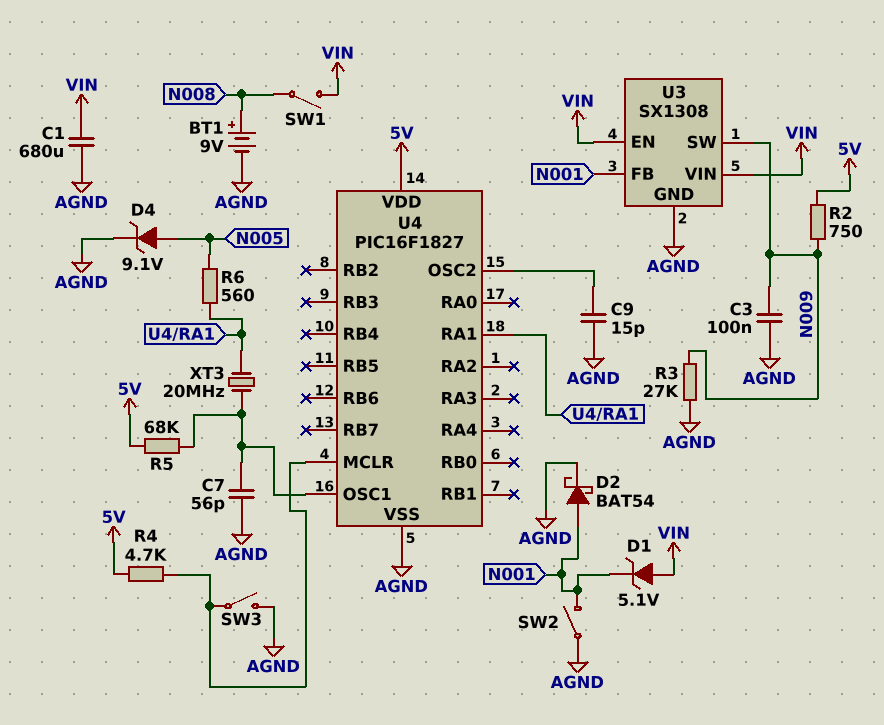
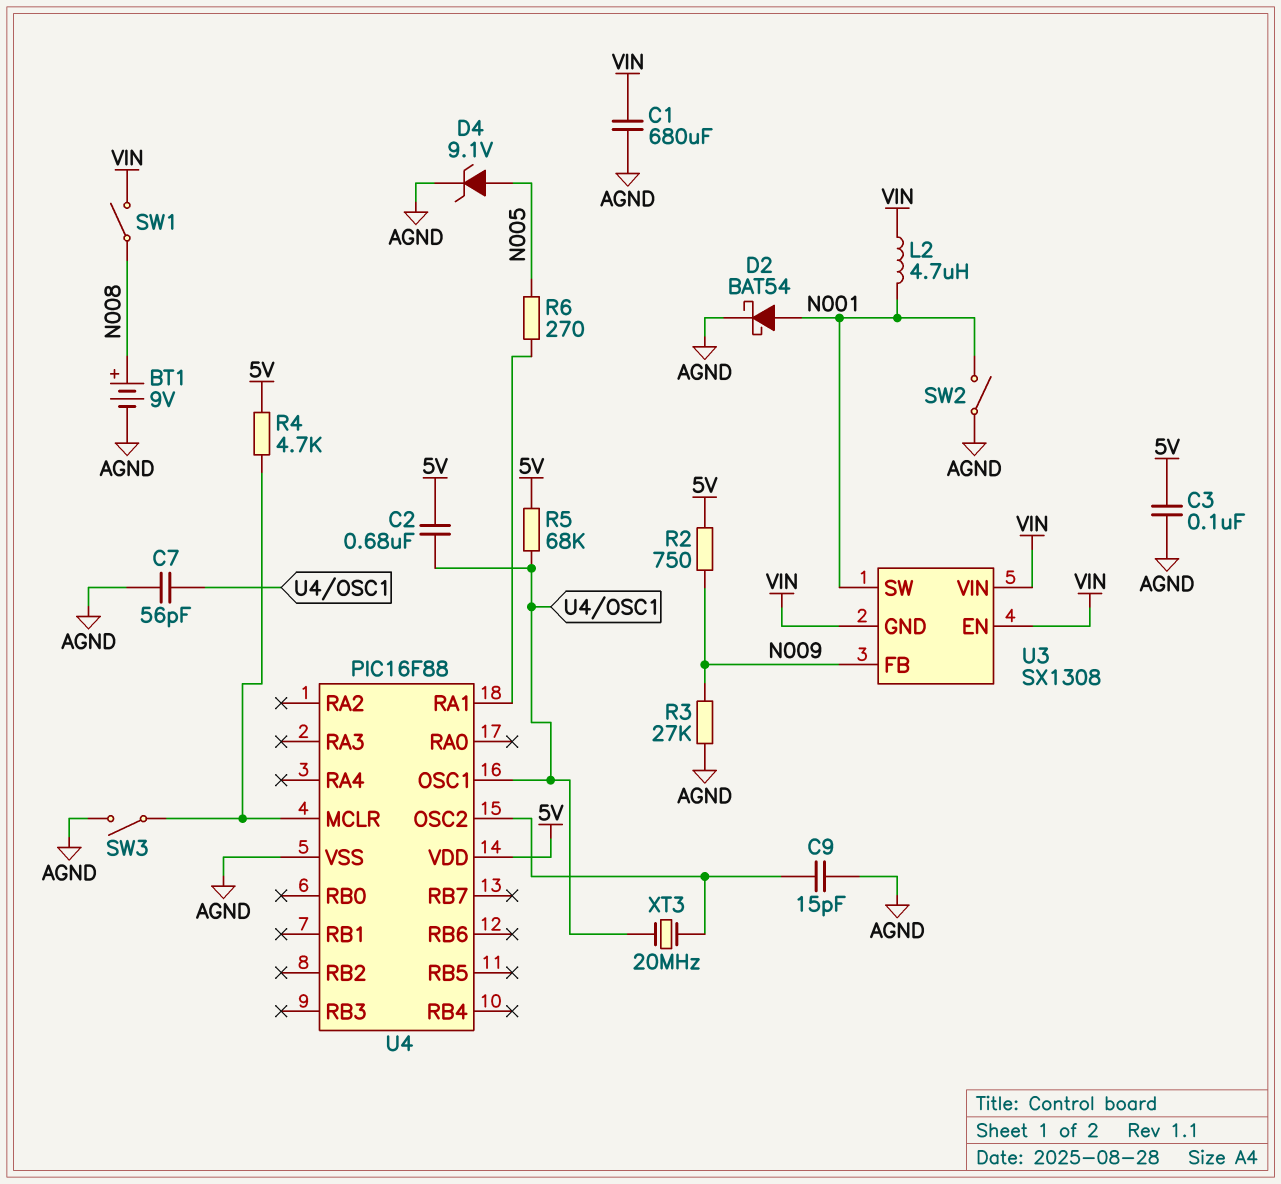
C2: none -> 680nF (5V, U4/OSC1)
C3: 100nF (AGND, N009) -> 100nF (5V, AGND)
D1: zener 5.1V (A VIN, K N001) -> none
L2: none -> 4.7uH (N001, VIN)
R6: 560 (N005, U4/RA1) -> 270 (N005, U4/RA1)
U3 pin FB: N001 -> N009
U3 pin GND: AGND -> VIN
U3 pin SW: N009 -> N001
U4: PIC16F1827 -> PIC16F88
XT3: 20MHz (U4/OSC1, U4/RA1) -> 20MHz (U4/OSC1, U4/OSC2)

